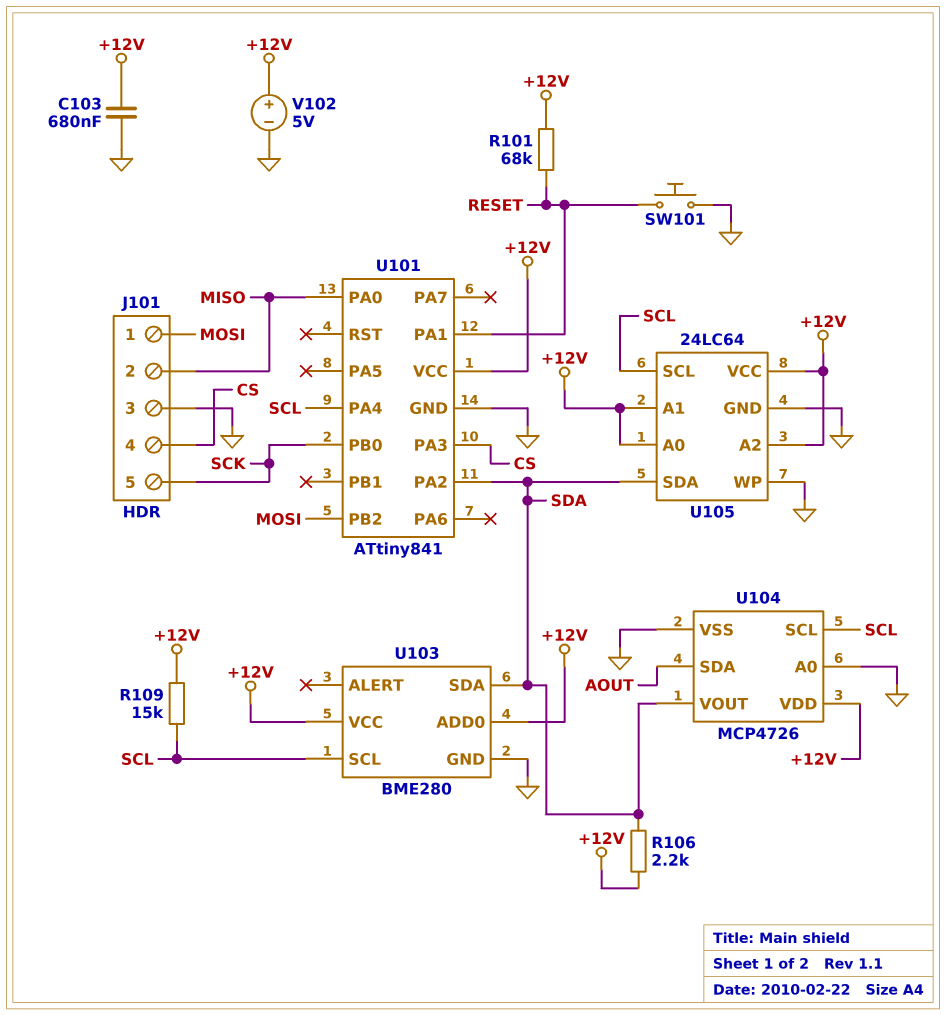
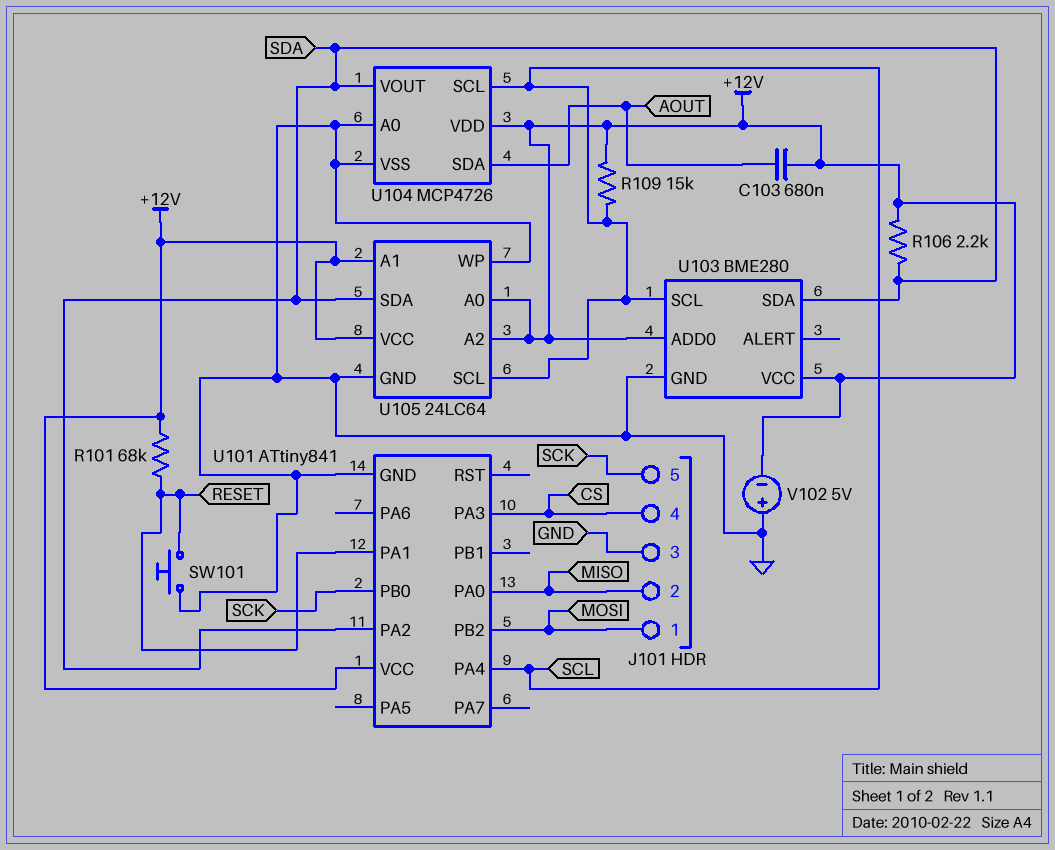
C103: 680nF (+12V, GND) -> 680nF (+12V, AOUT)
V102: 5V (plus +12V, minus GND) -> 5V (plus GND, minus +12V)

